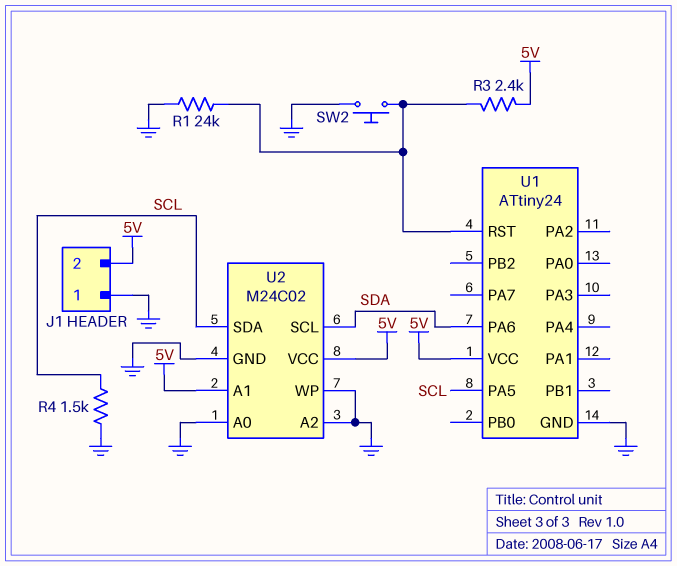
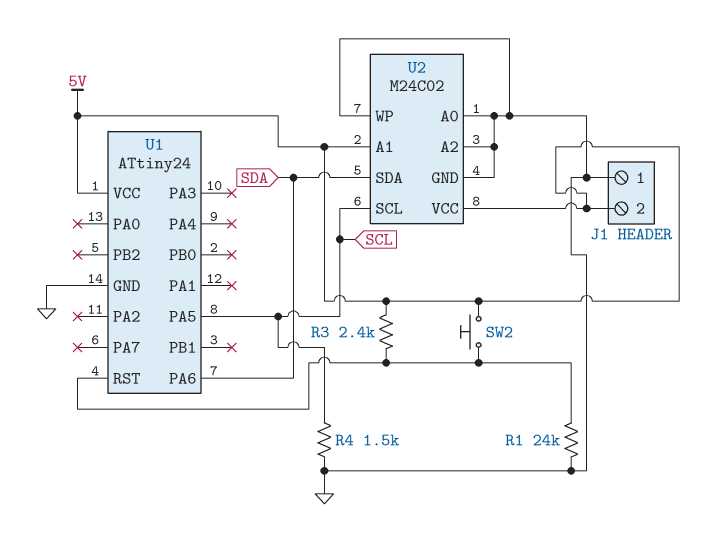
SW2: button (GND, U1/RST) -> button (5V, U1/RST)
U2 pin SCL: SDA -> SCL
U2 pin SDA: SCL -> SDA

